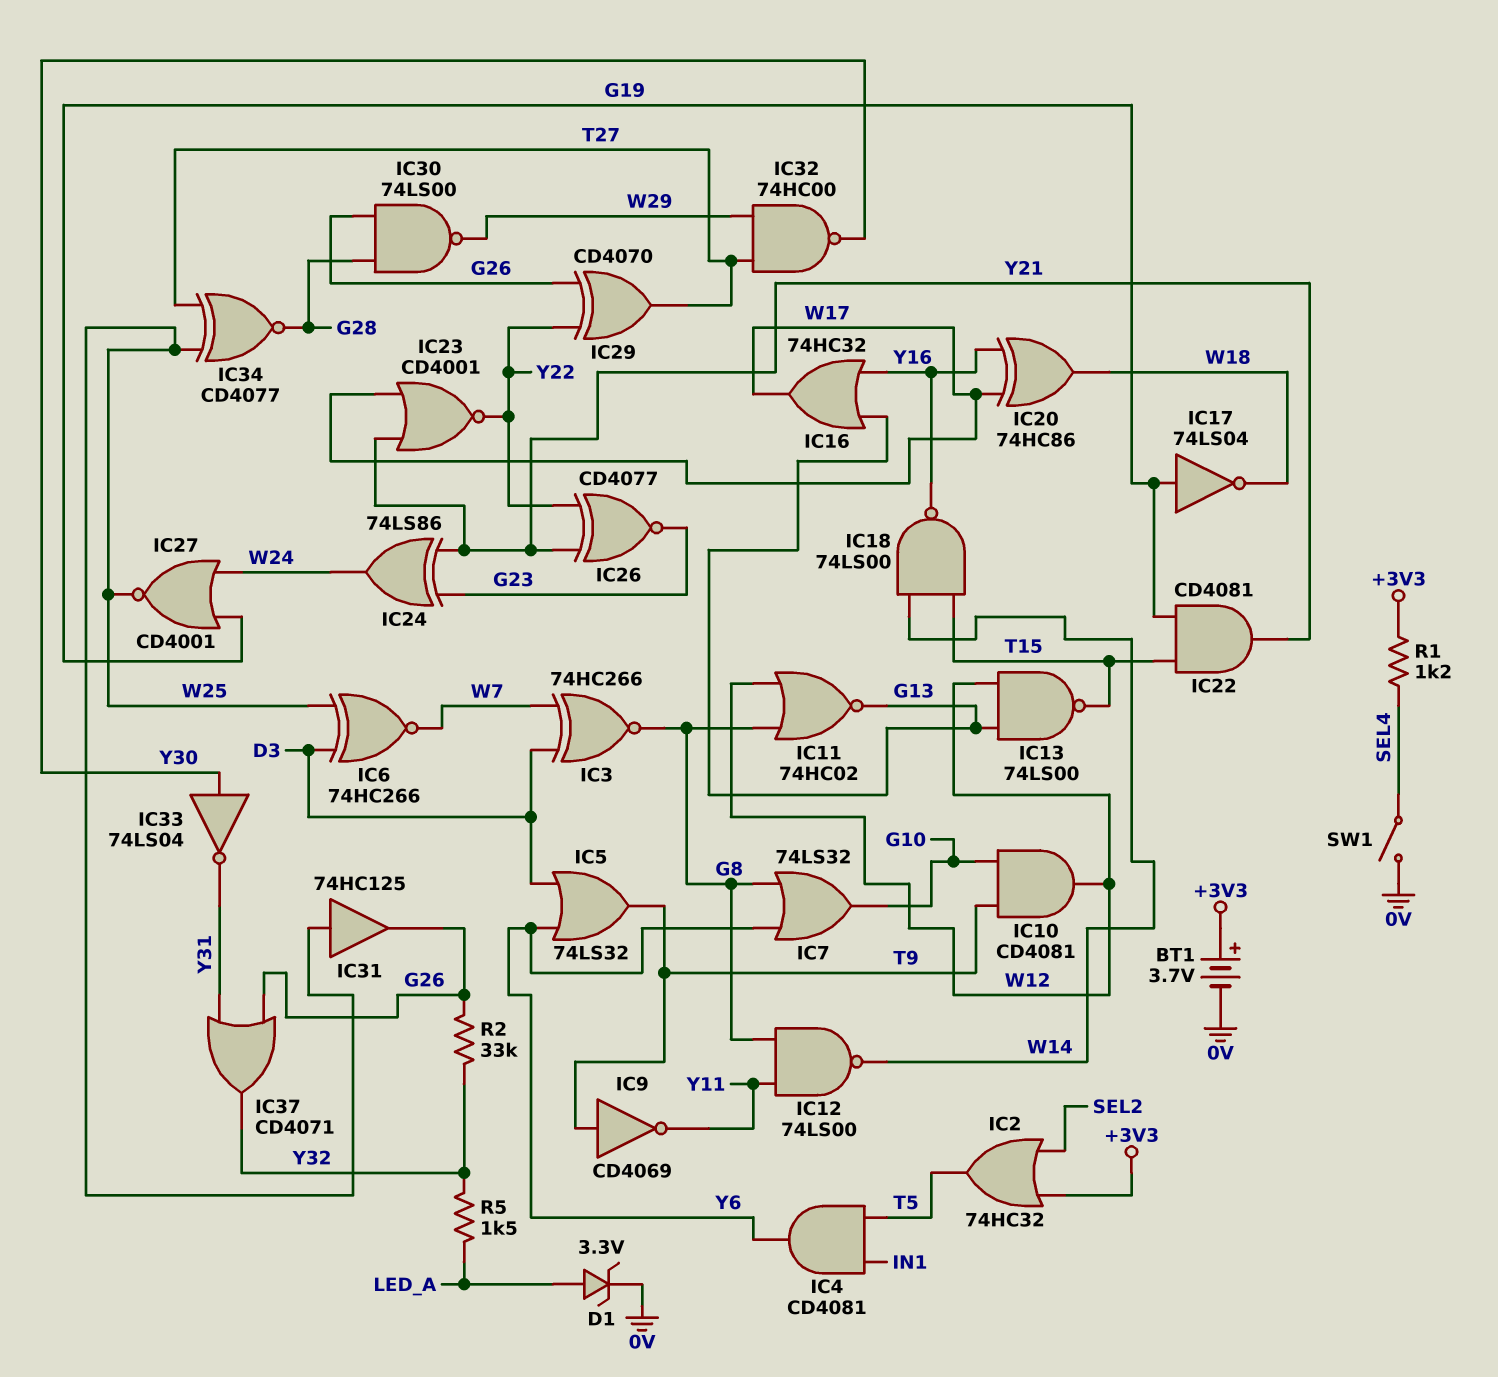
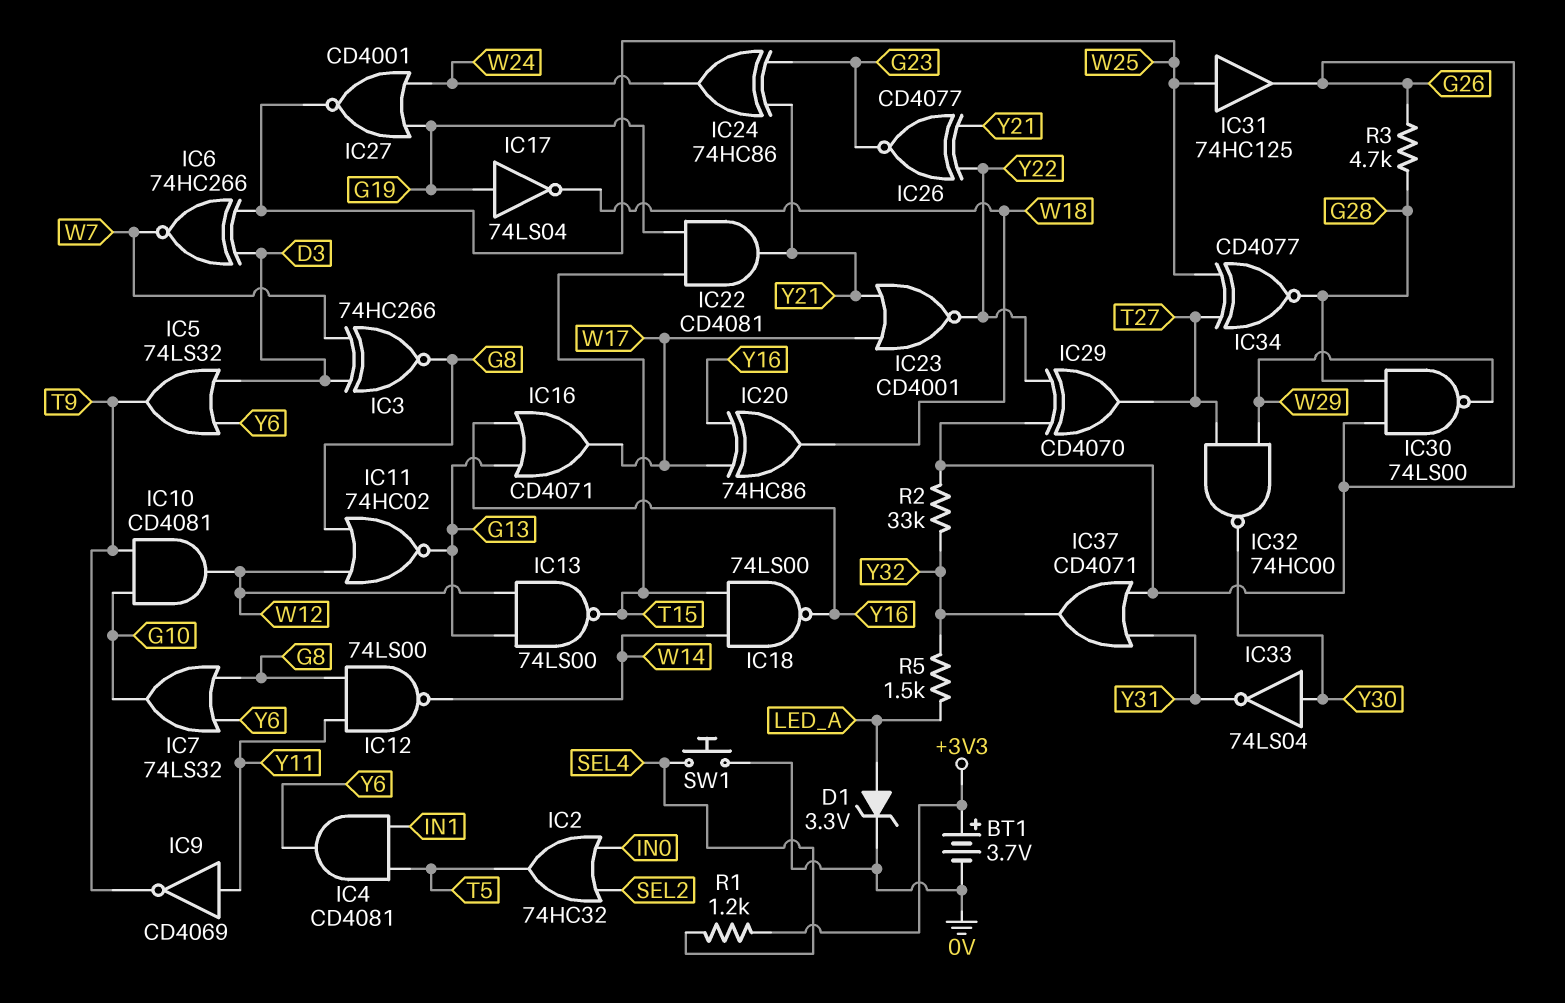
IC2: OR 74HC32 (in +3V3, in SEL2, out T5) -> OR 74HC32 (in IN0, in SEL2, out T5)
IC9: NOT CD4069 (in T9, out Y11) -> NOT CD4069 (in Y11, out T9)
IC16: OR 74HC32 (in G13, in Y16, out W17) -> OR CD4071 (in G13, in Y16, out W17)
IC24: XOR 74LS86 (in G23, in Y21, out W24) -> XOR 74HC86 (in G23, in Y21, out W24)
R3: none -> 4.7k (G26, G28)
SW1: switch (0V, SEL4) -> button (0V, SEL4)

